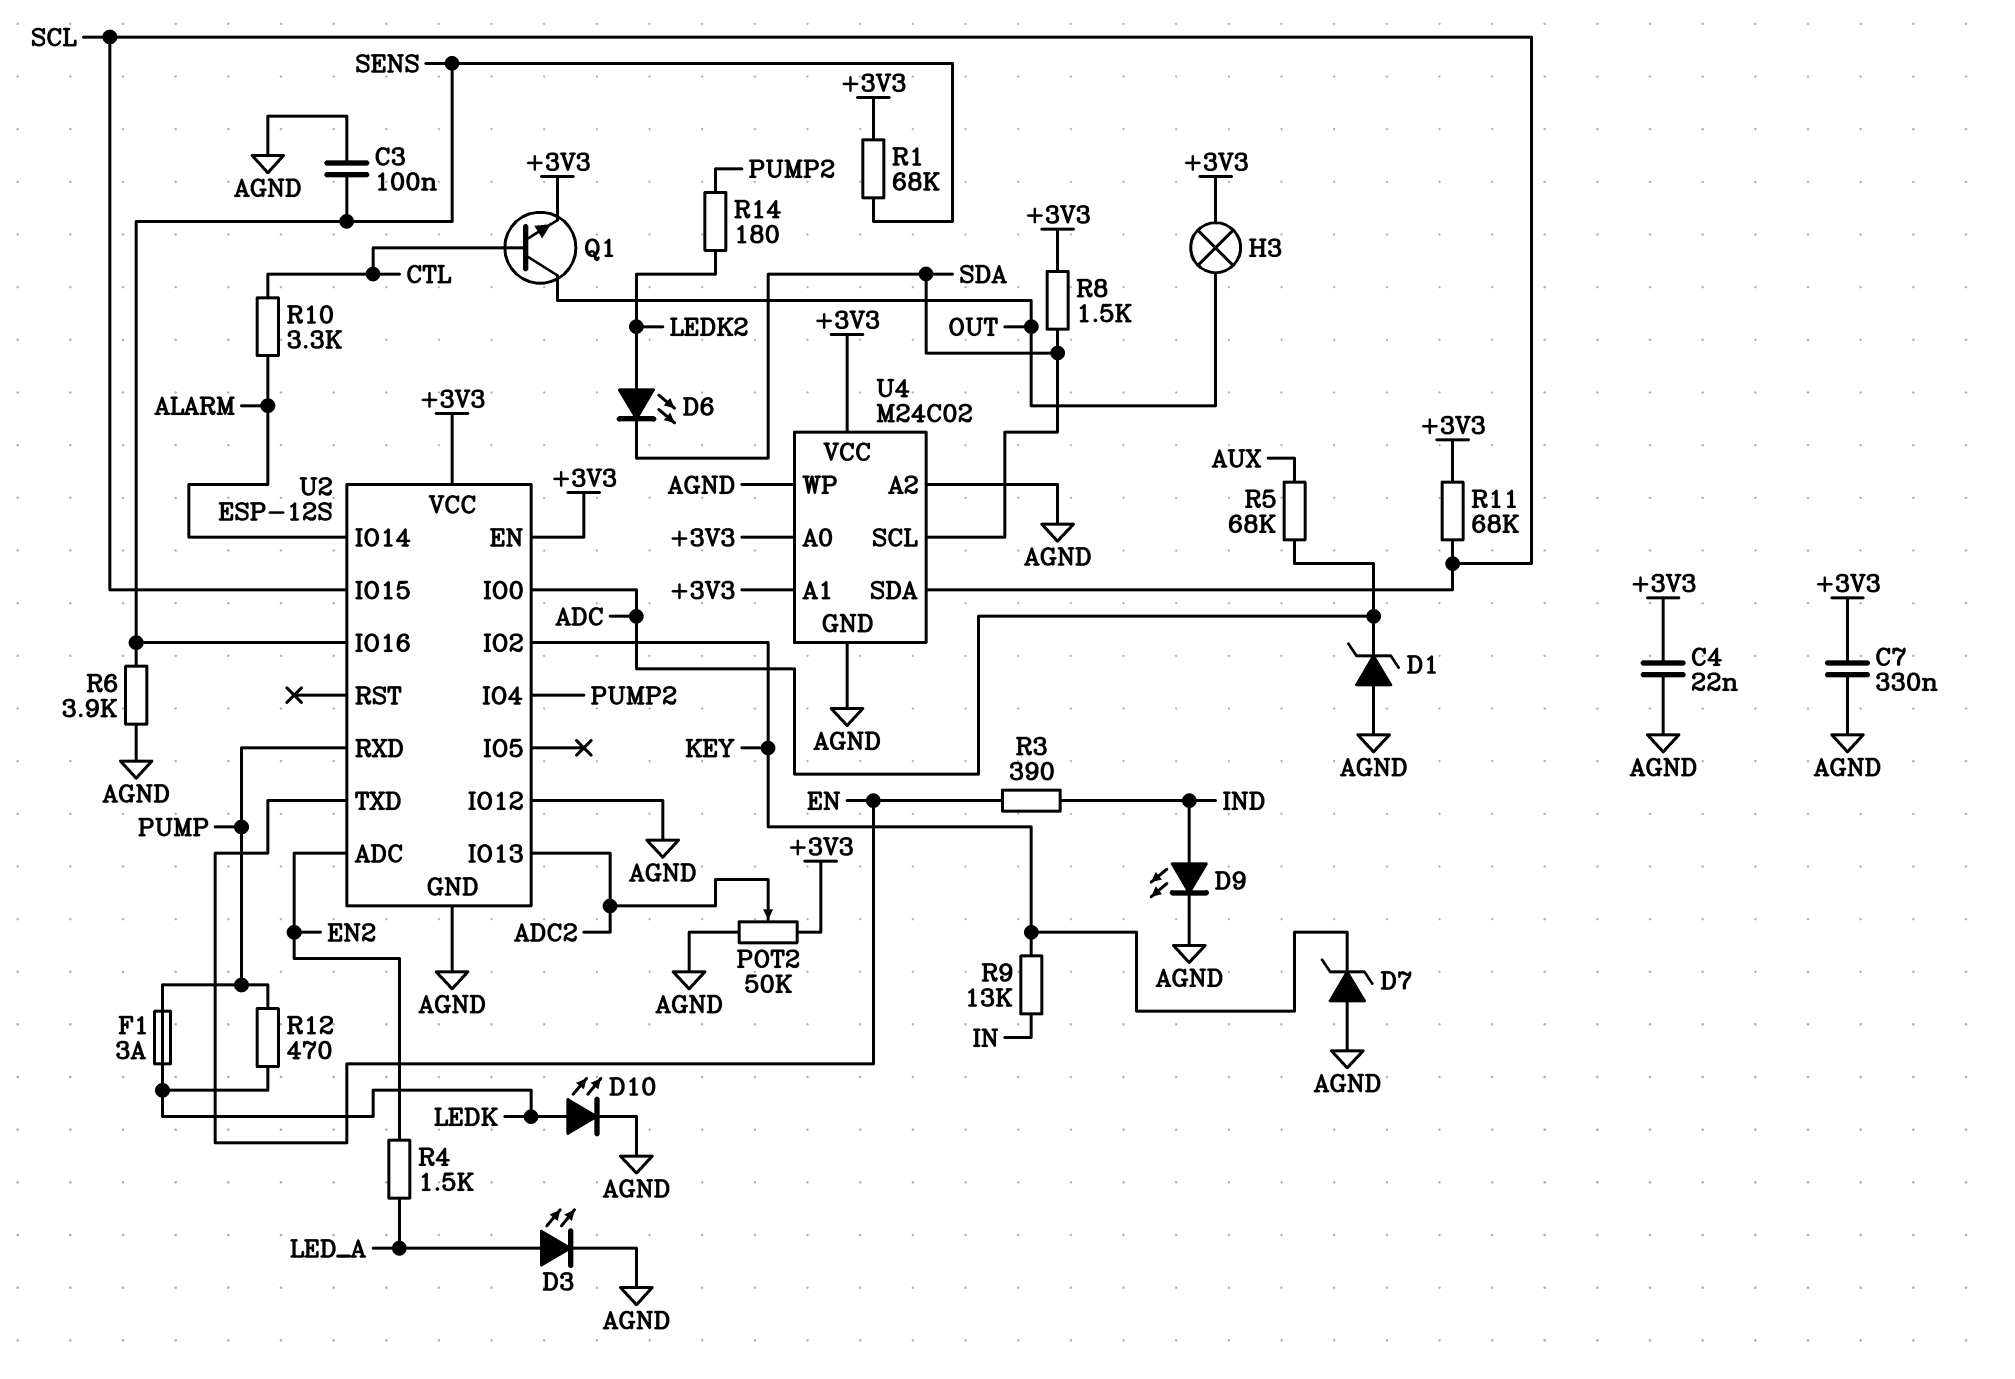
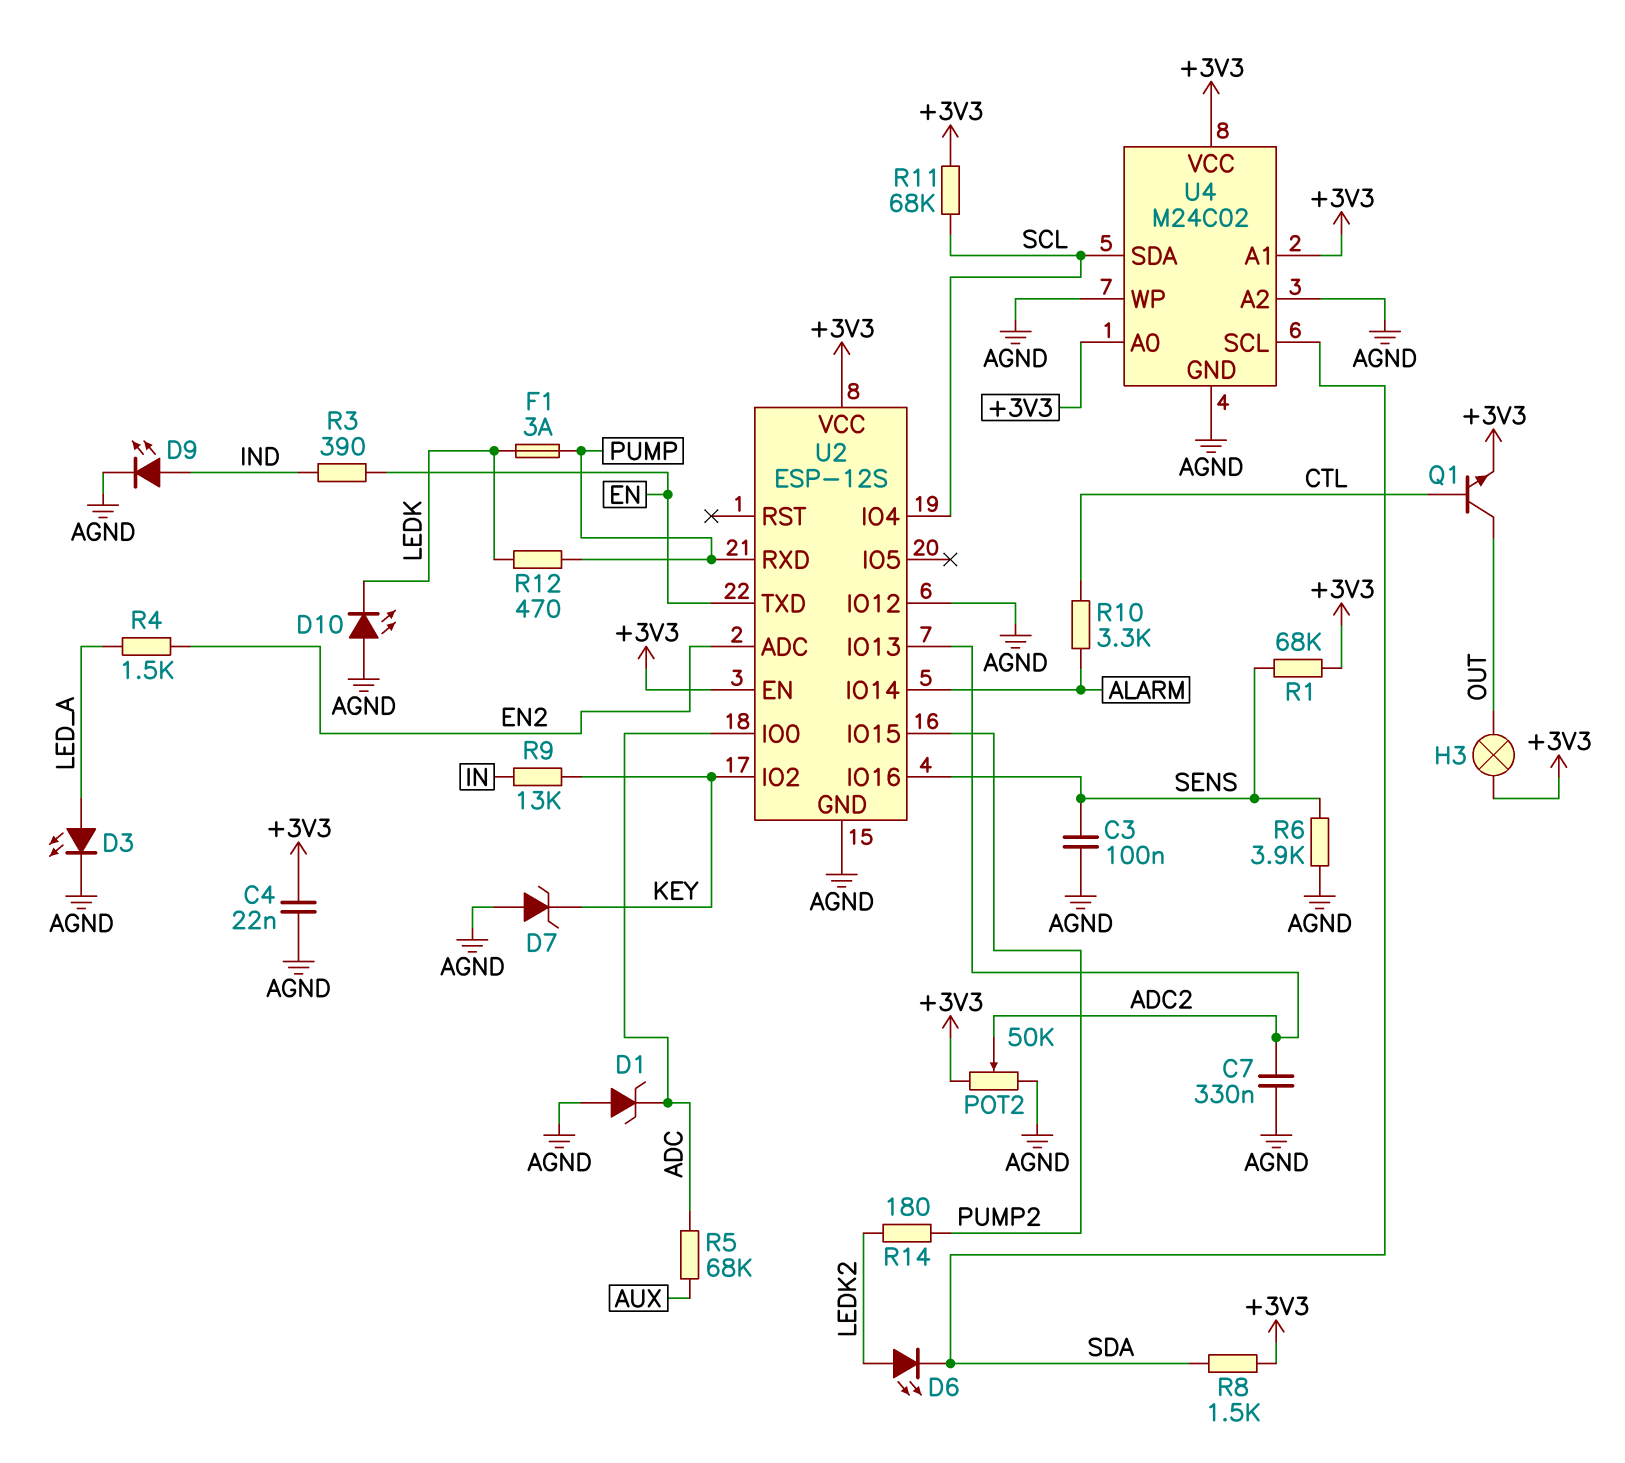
C7: 330nF (+3V3, AGND) -> 330nF (ADC2, AGND)
D10: LED (A LEDK, K AGND) -> LED (A AGND, K LEDK)
U2 pin IO4: PUMP2 -> SCL
U2 pin IO15: SCL -> PUMP2

